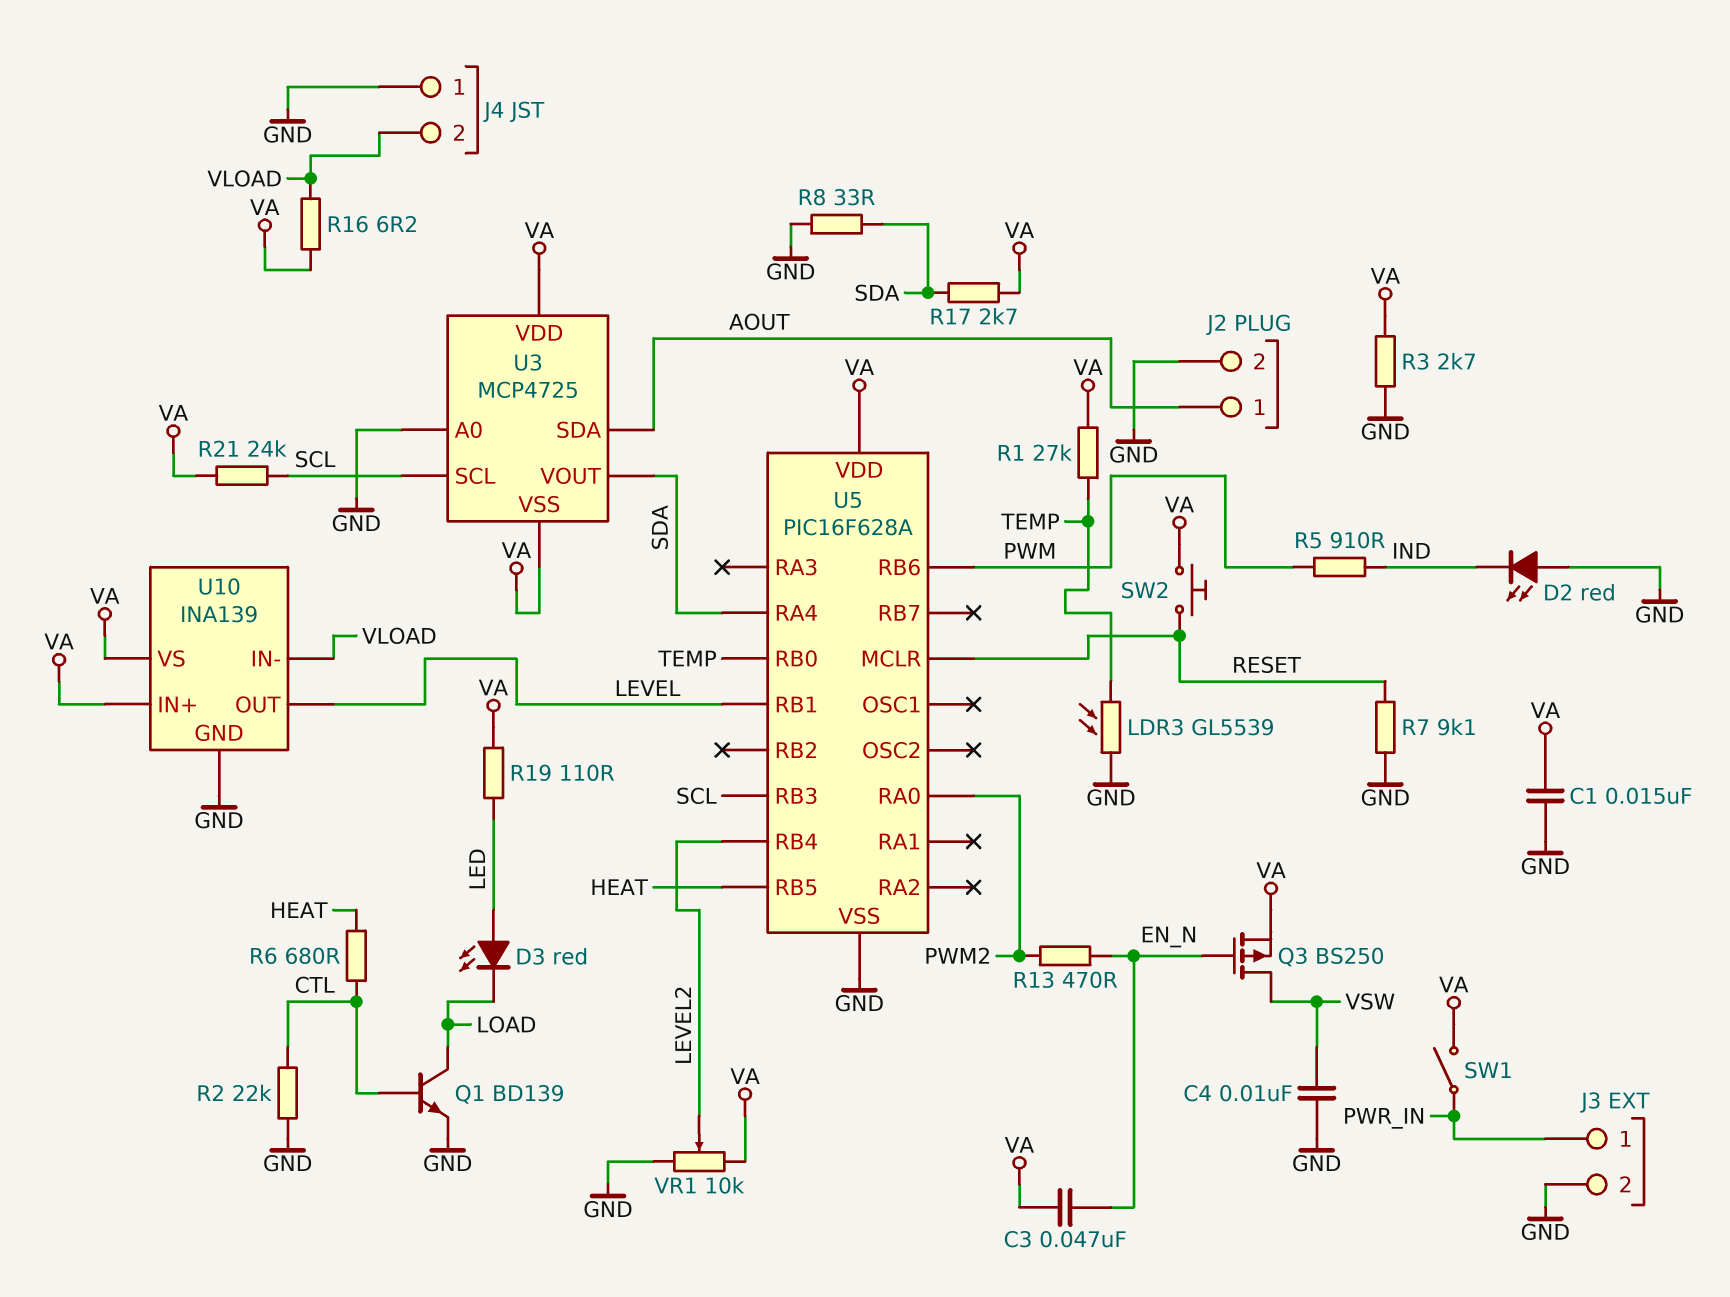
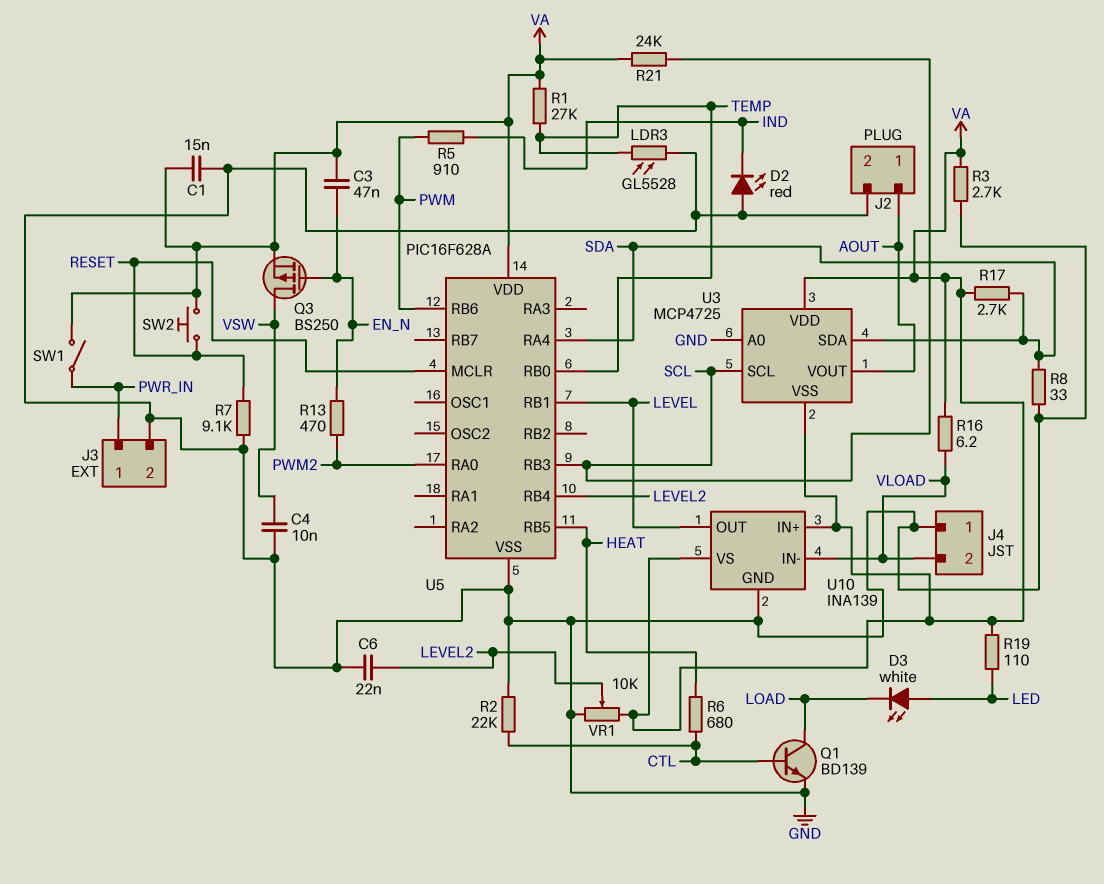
C6: none -> 22nF (GND, LEVEL2)
D3: LED red (A LED, K LOAD) -> LED white (A LED, K LOAD)
LDR3: GL5539 (GND, TEMP) -> GL5528 (GND, TEMP)
U3 pin SDA: AOUT -> SDA
U3 pin VOUT: SDA -> AOUT

